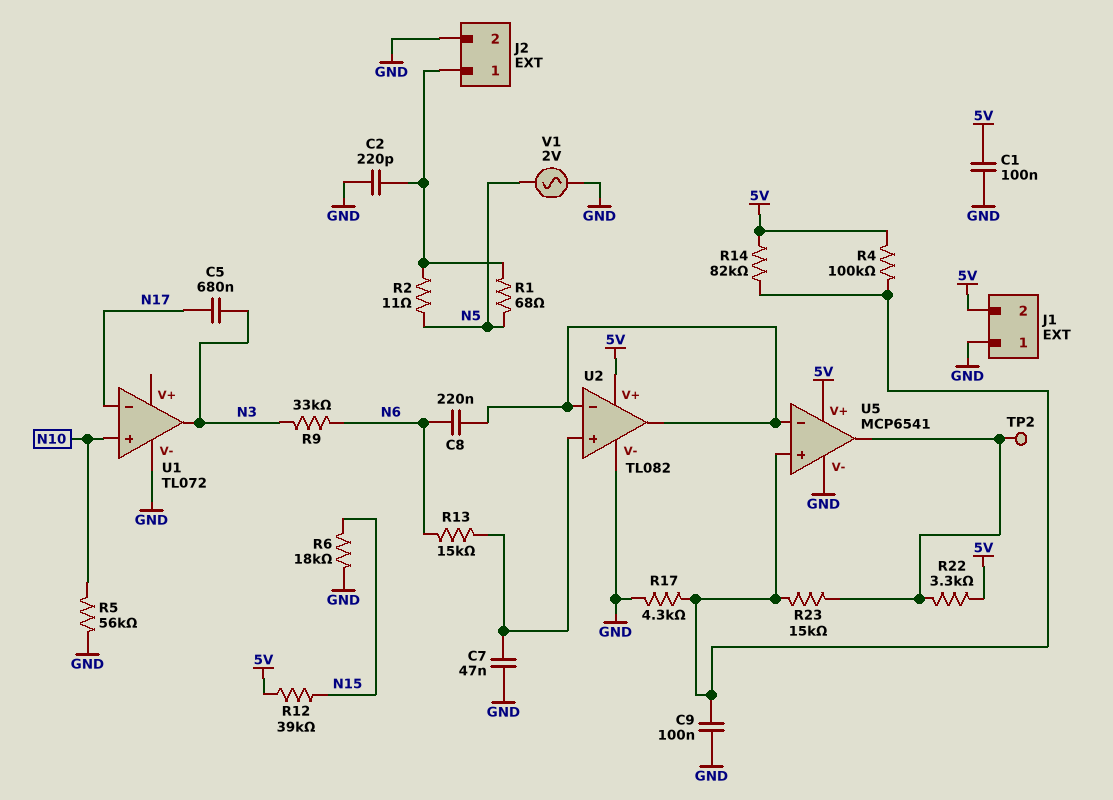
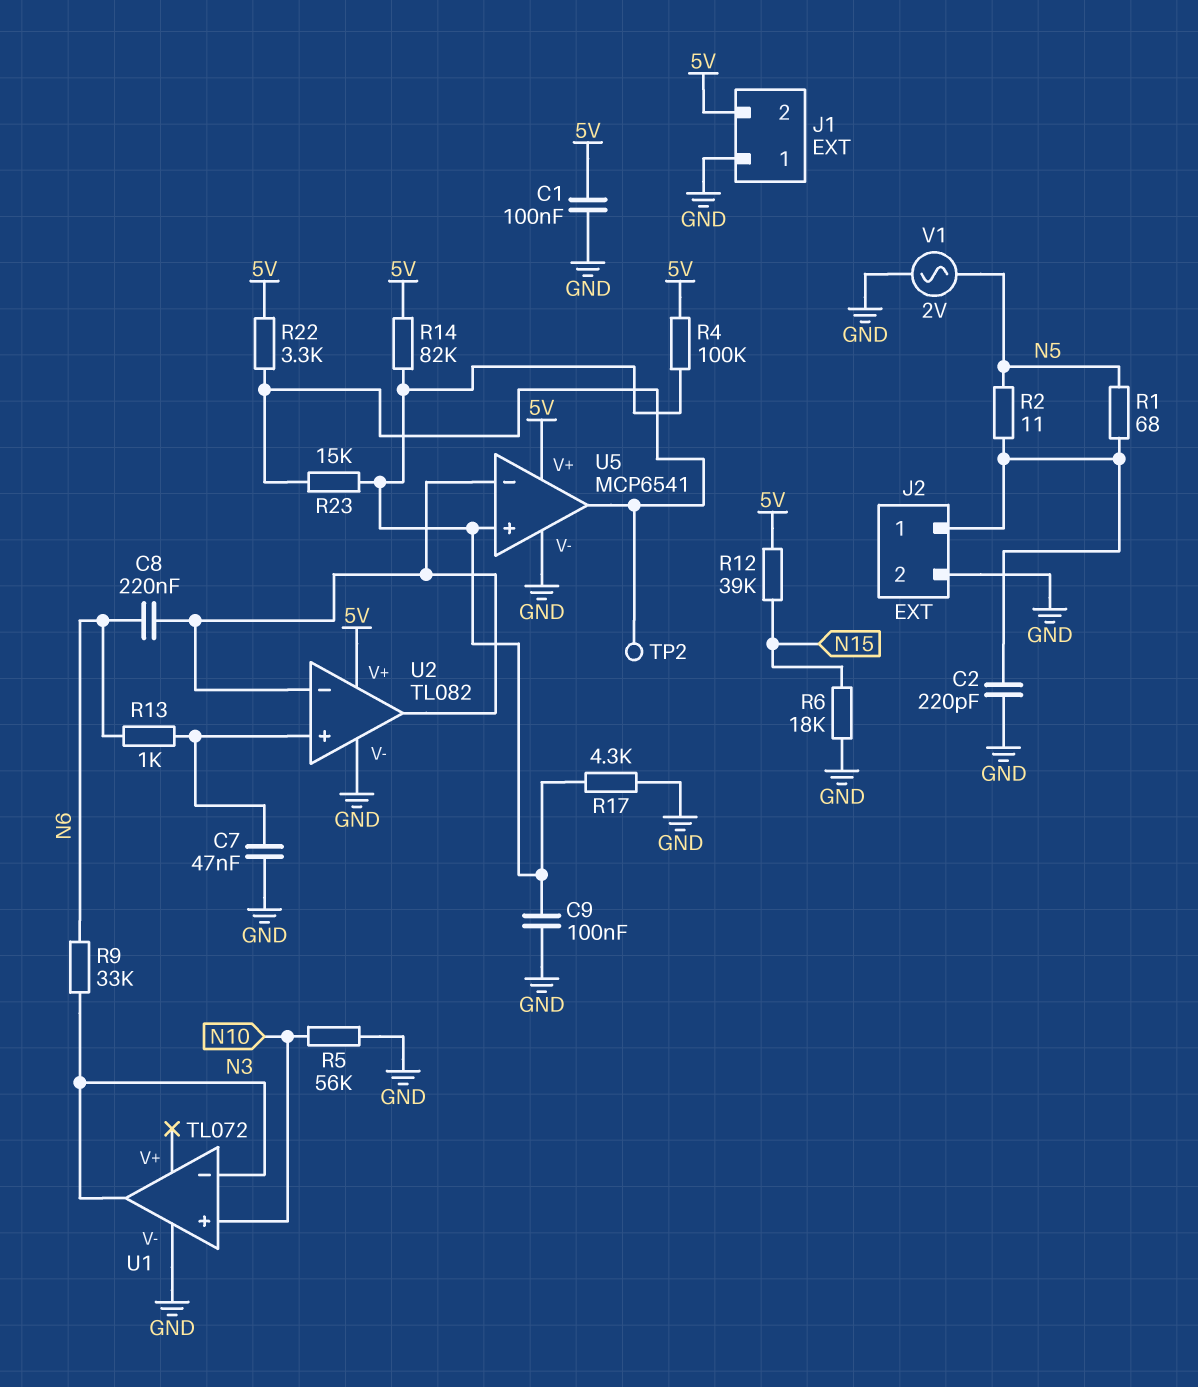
C5: 680nF (N3, N17) -> none
R13: 15k (N6, U2/in+) -> 1k (N6, U2/in+)
U1 pin in-: N17 -> N3

